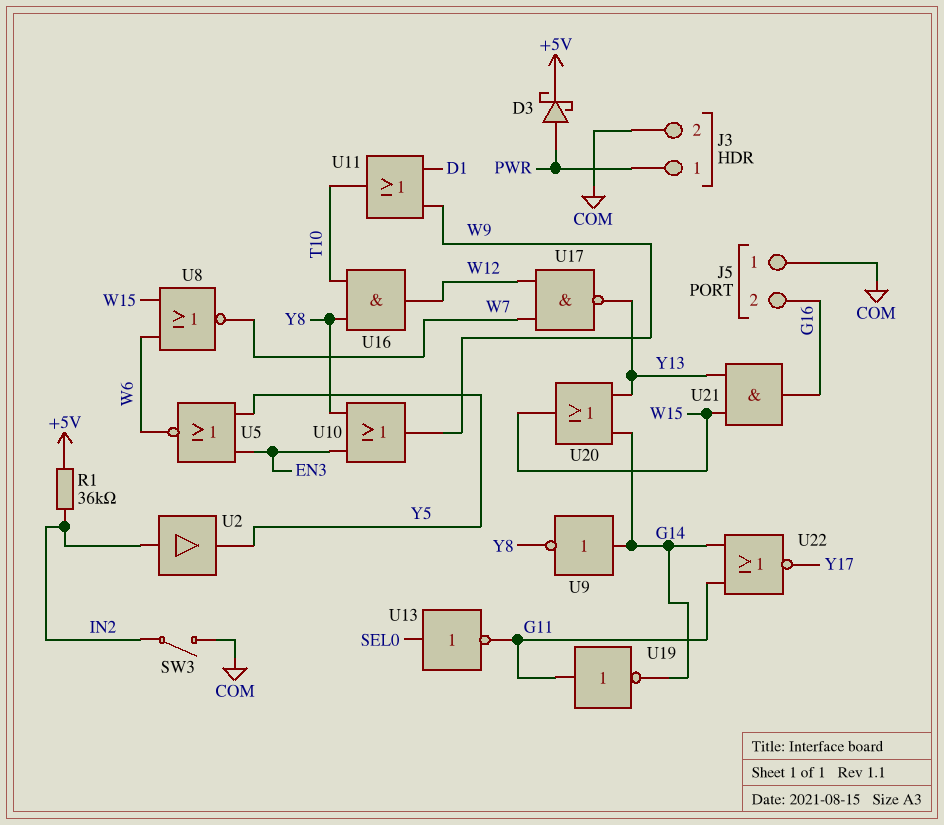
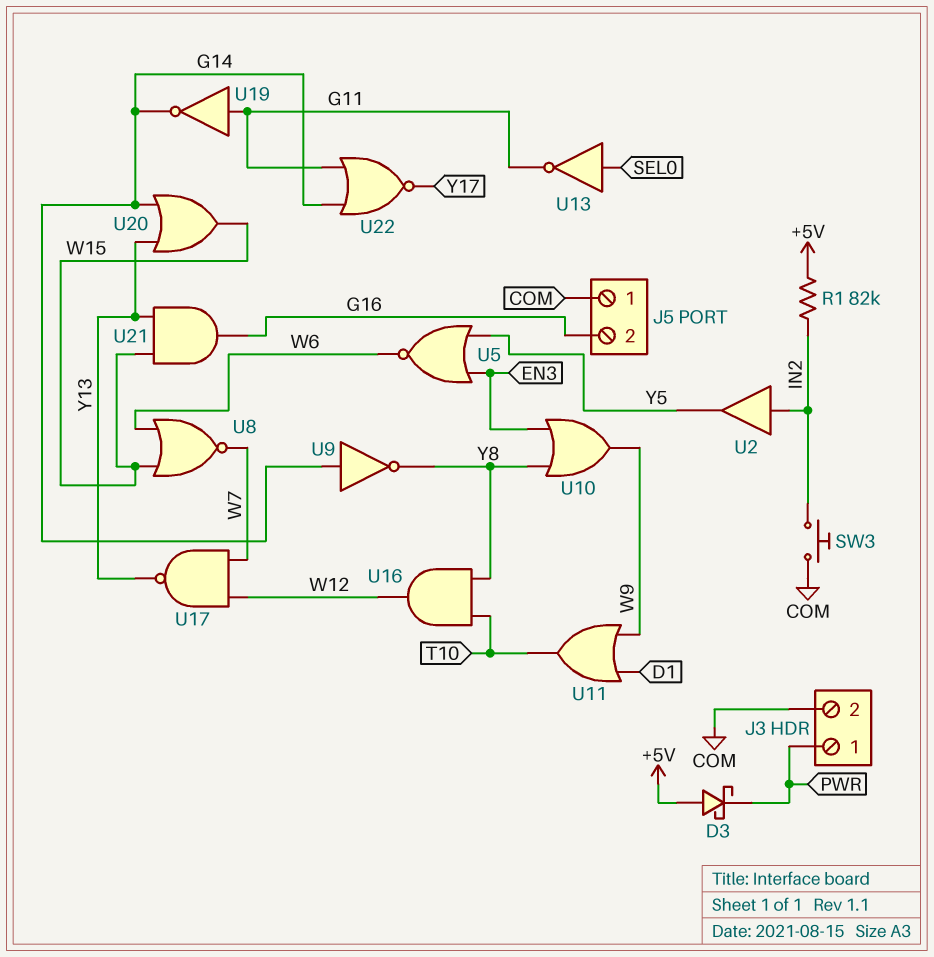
D3: schottky (A PWR, K +5V) -> schottky (A +5V, K PWR)
R1: 36k (+5V, IN2) -> 82k (+5V, IN2)
SW3: switch (COM, IN2) -> button (COM, IN2)

